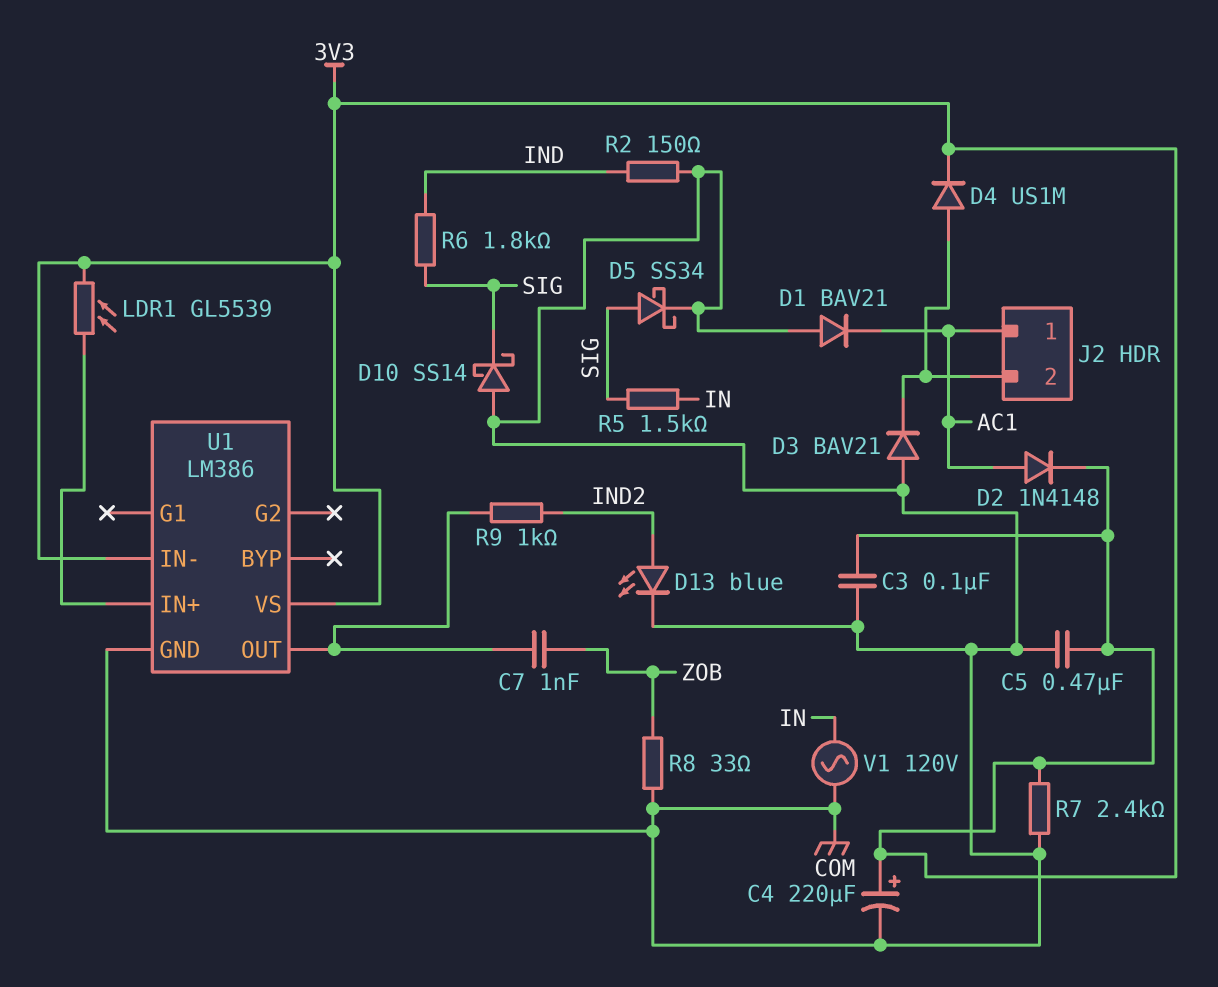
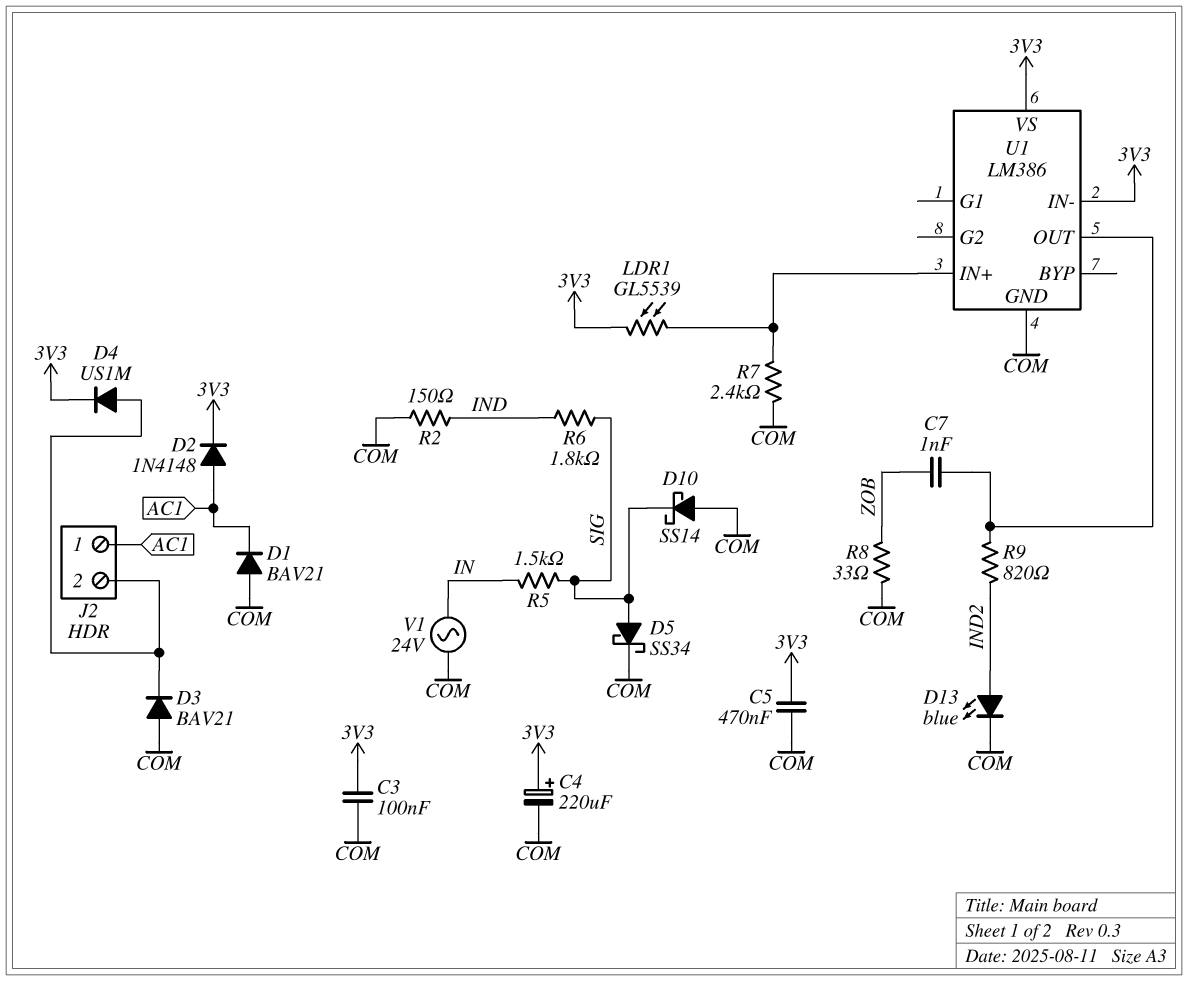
R7: 2.4k (3V3, COM) -> 2.4k (COM, U1/IN+)
R9: 1k (IND2, U1/OUT) -> 820 (IND2, U1/OUT)
V1: AC 120V (COM, IN) -> AC 24V (COM, IN)

